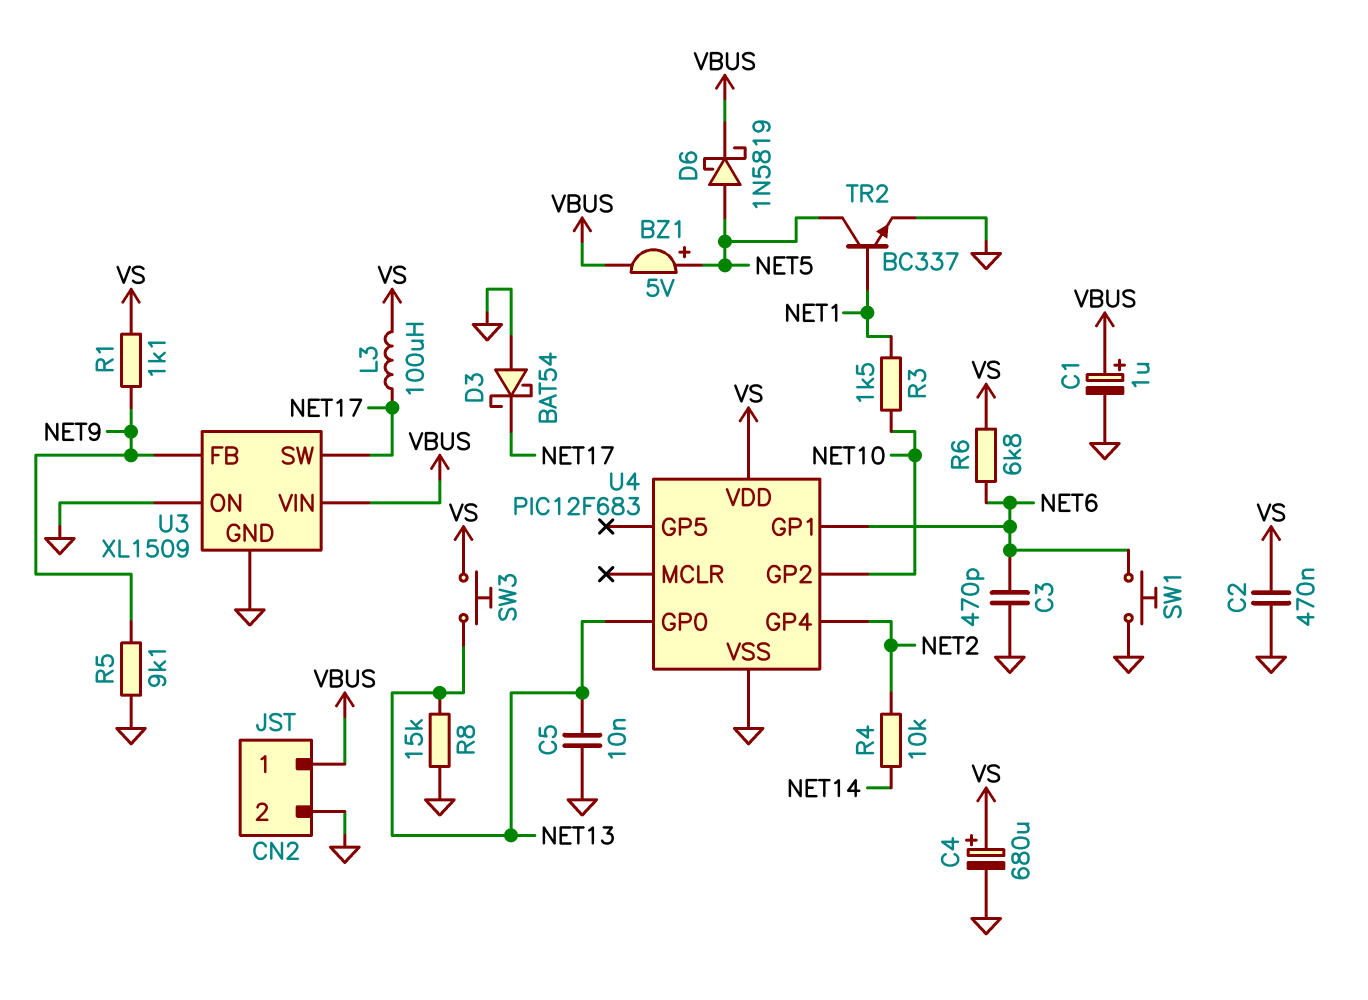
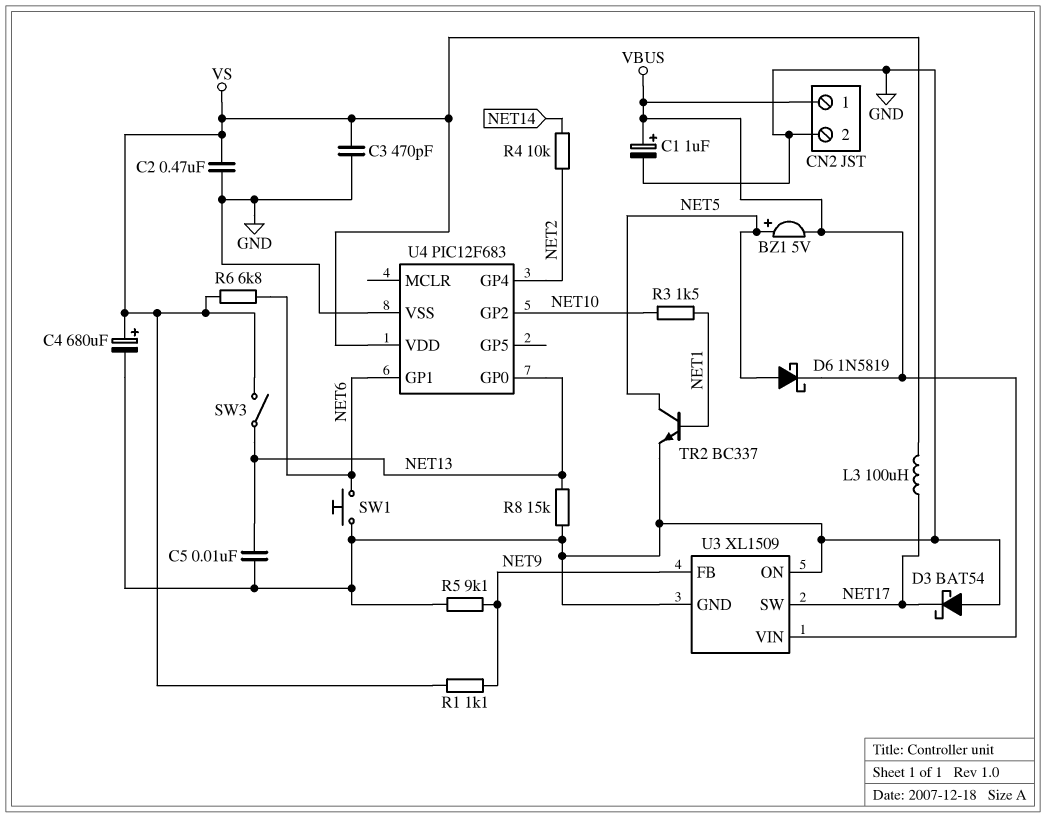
C3: 470pF (GND, NET6) -> 470pF (GND, VS)
SW3: button (NET13, VS) -> switch (NET13, VS)

